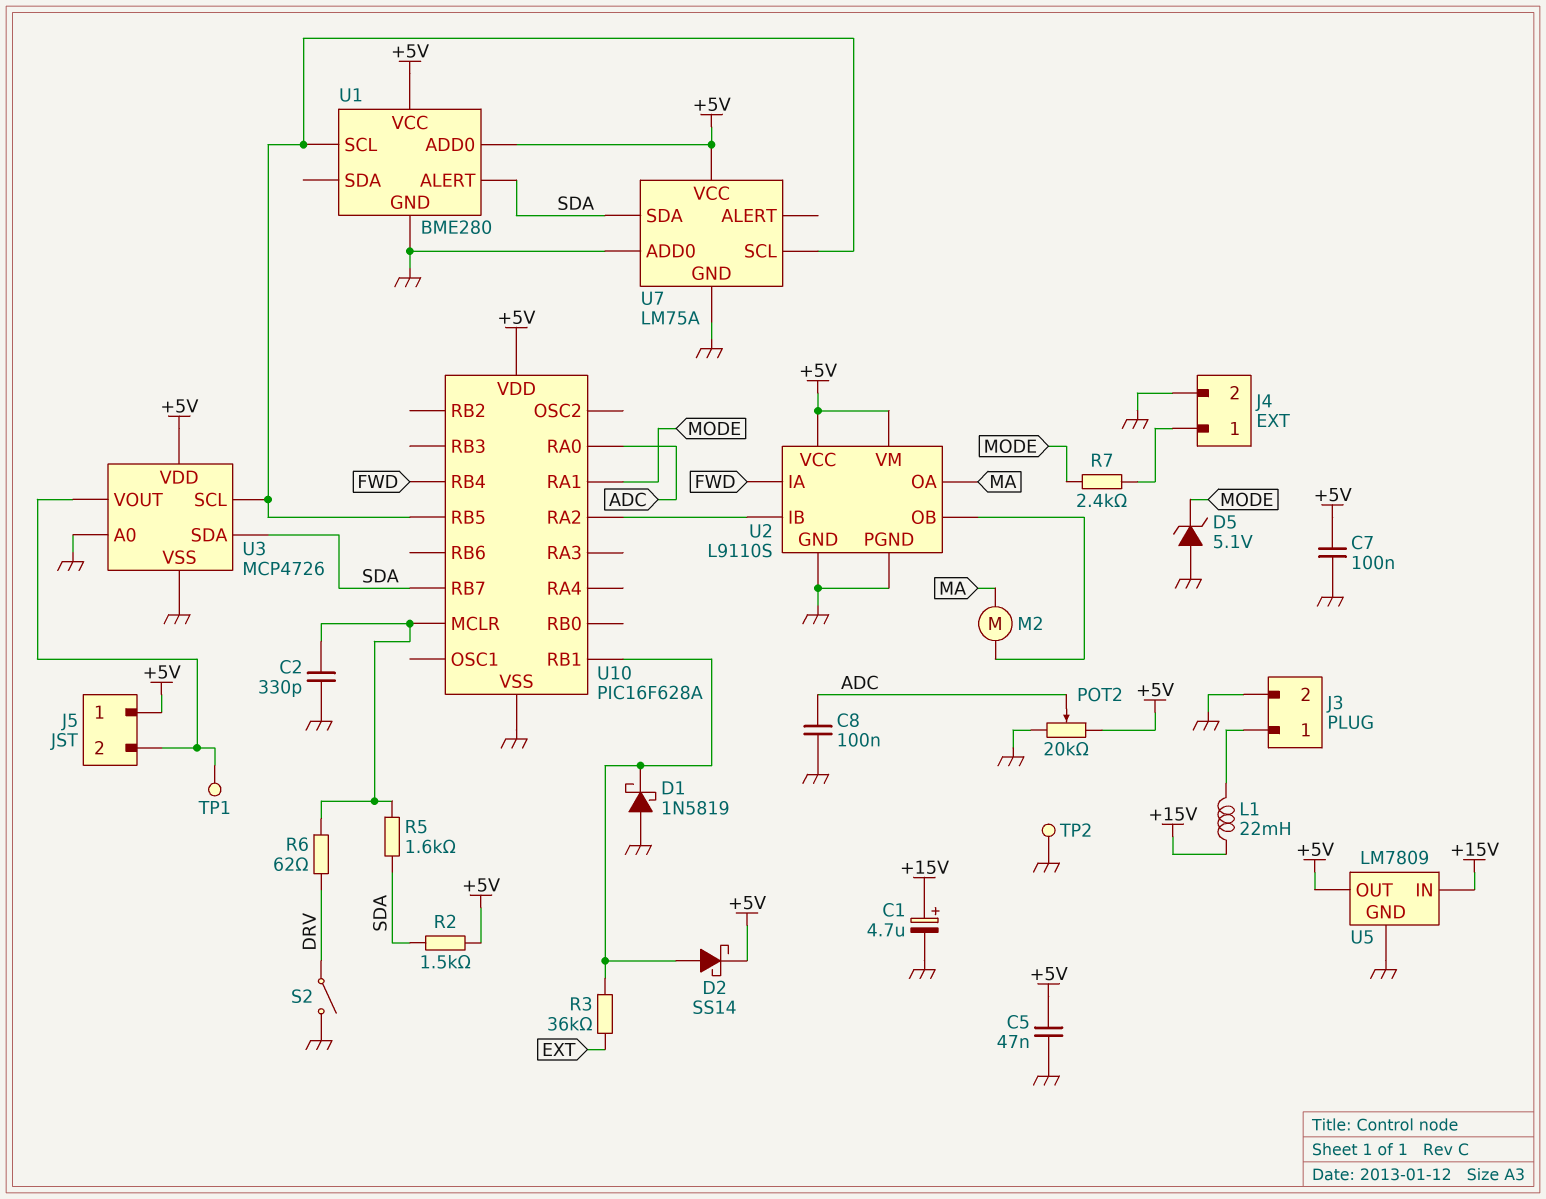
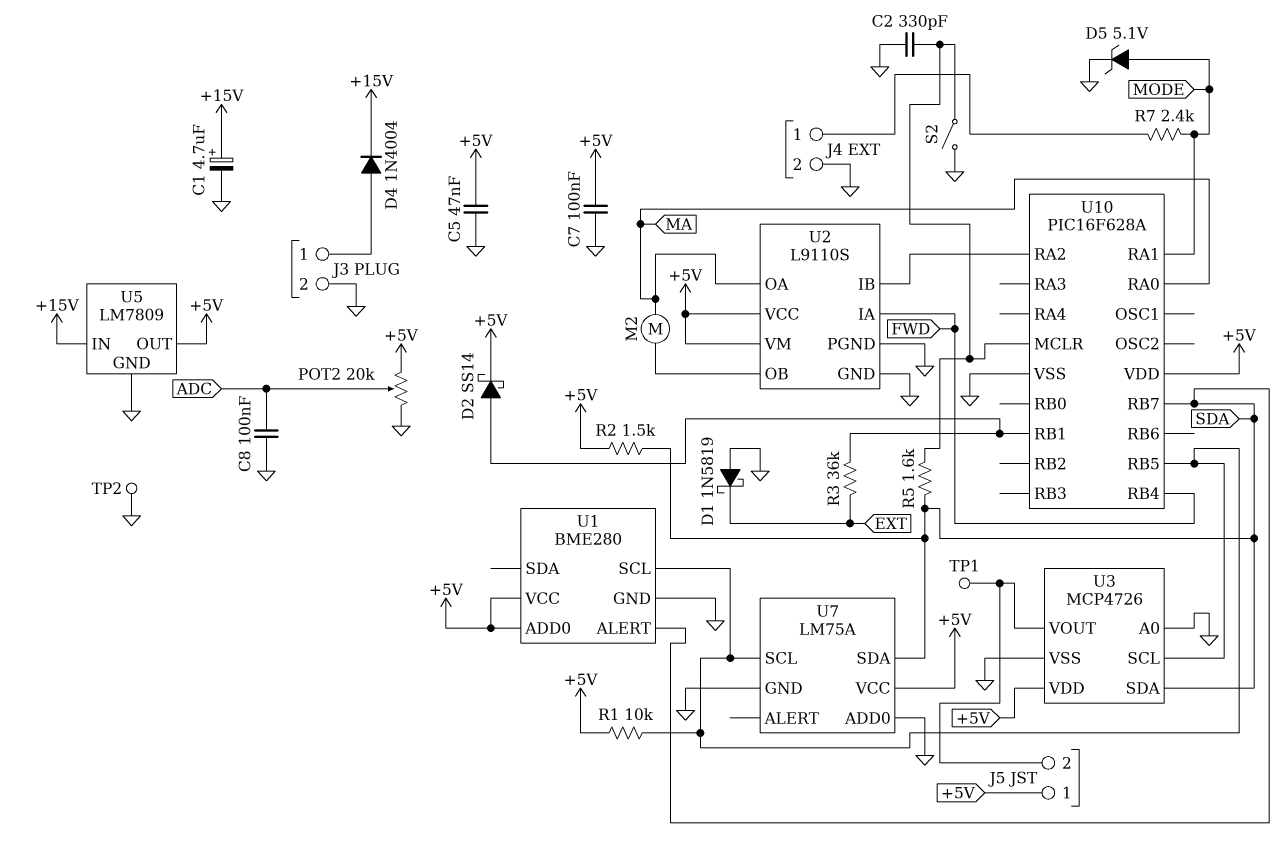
D1: schottky 1N5819 (A GND, K U10/RB1) -> schottky 1N5819 (A GND, K EXT)
D4: none -> diode 1N4004 (A J3/1, K +15V)
D5: zener 5.1V (A GND, K MODE) -> zener 5.1V (A MODE, K GND)
L1: 22mH (+15V, J3/1) -> none
R1: none -> 10k (+5V, U1/SCL)
R6: 62 (DRV, U10/MCLR) -> none
S2: switch (DRV, GND) -> switch (GND, U10/MCLR)
U10 pin RA0: ADC -> MA

